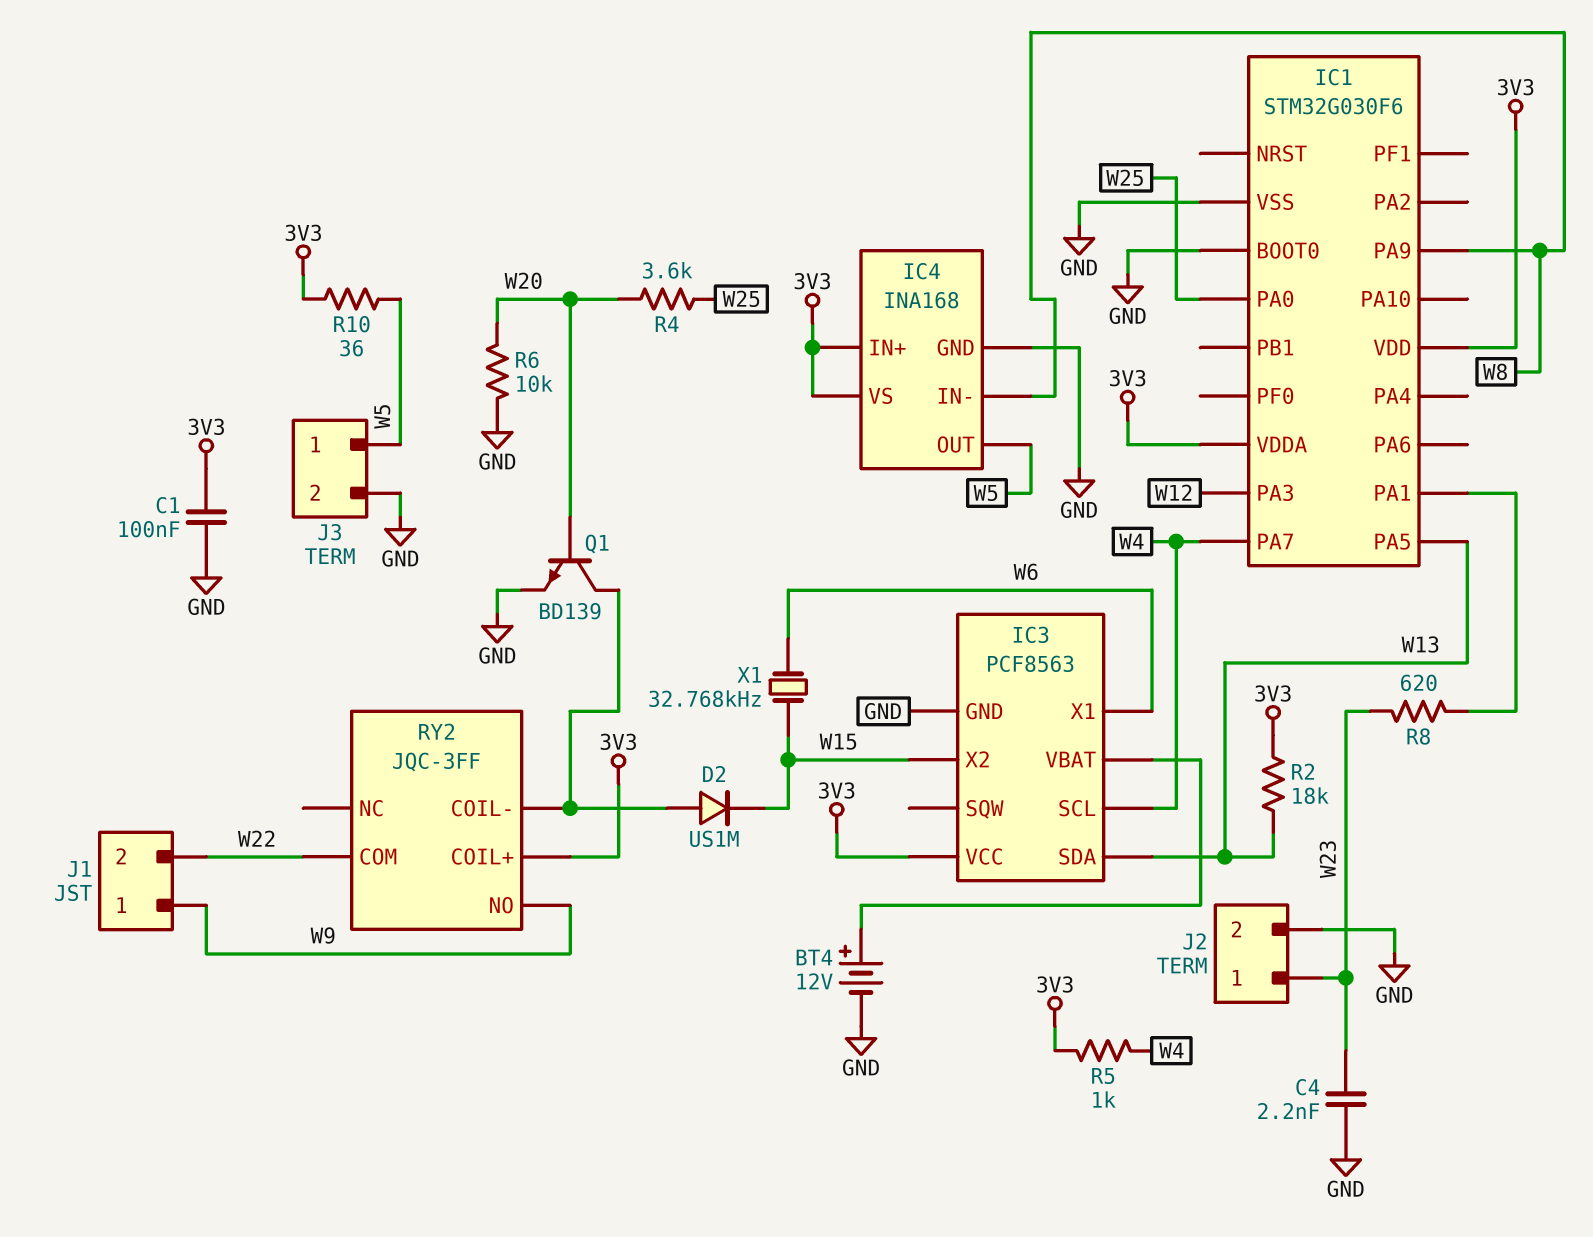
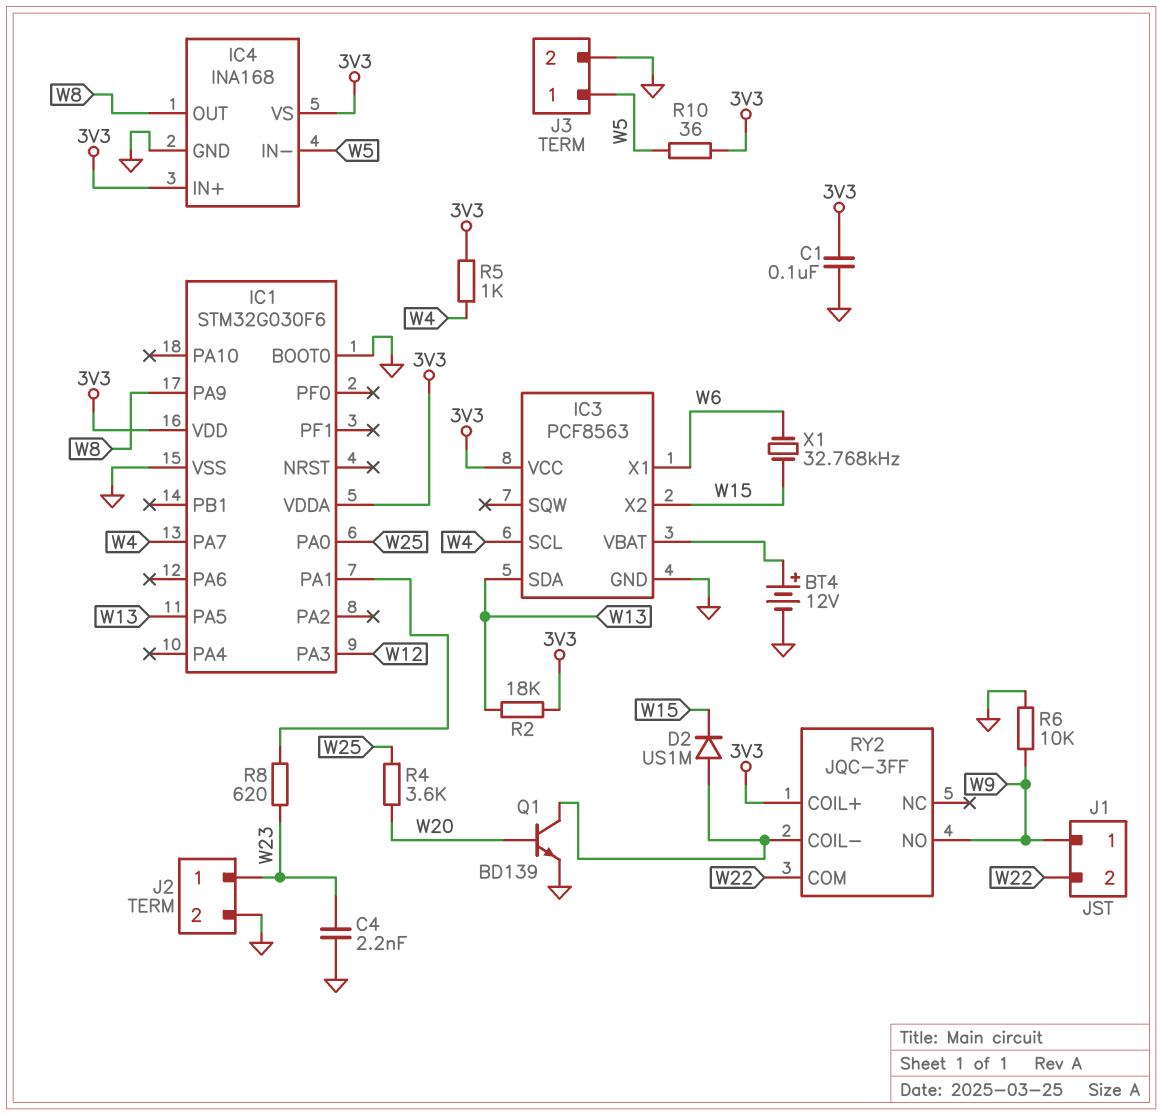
IC4 pin IN-: W8 -> W5
IC4 pin OUT: W5 -> W8
R6: 10k (GND, W20) -> 10k (GND, W9)

